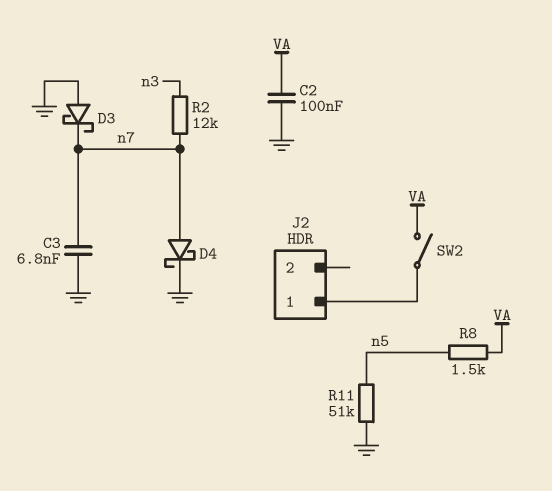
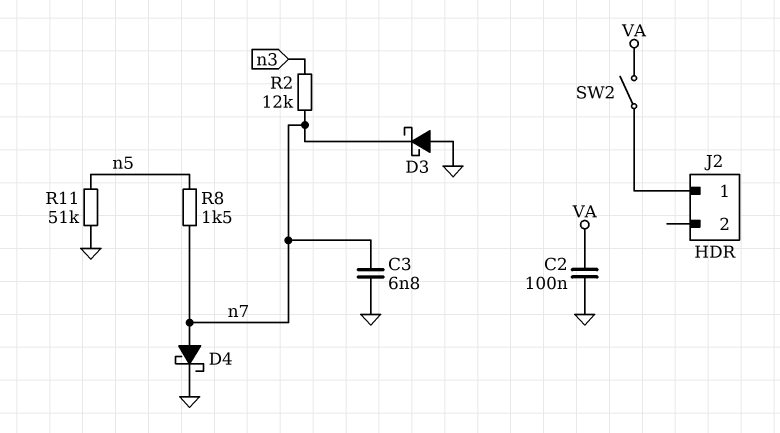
R8: 1.5k (VA, n5) -> 1.5k (n5, n7)

